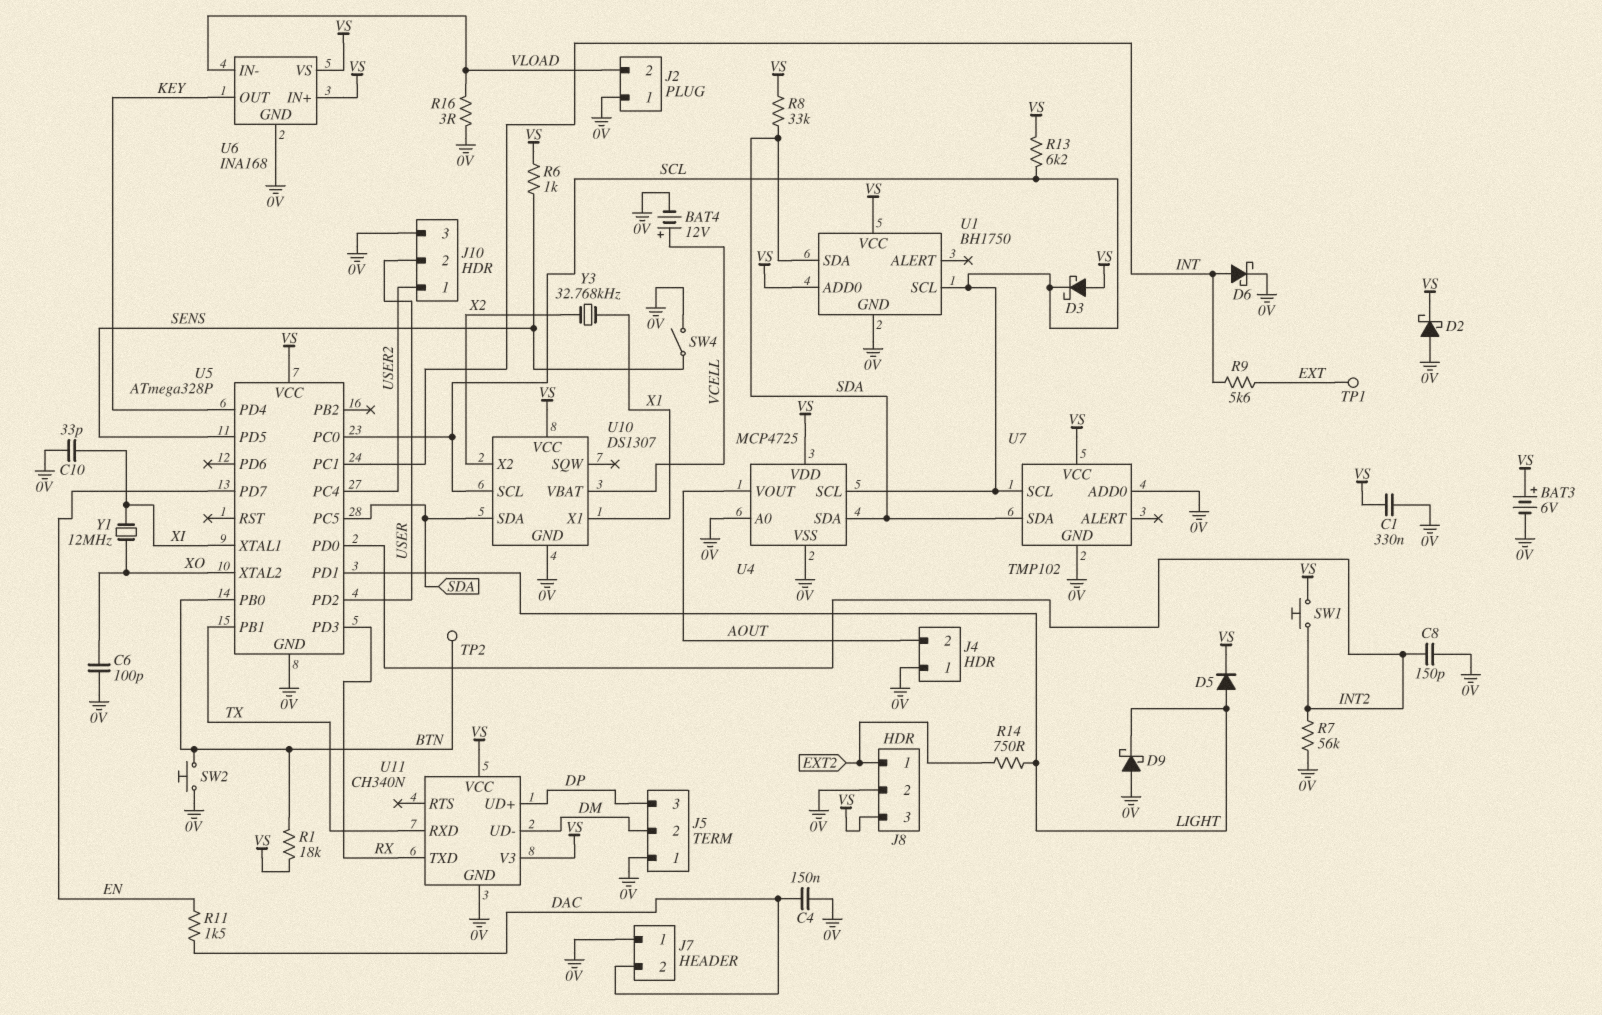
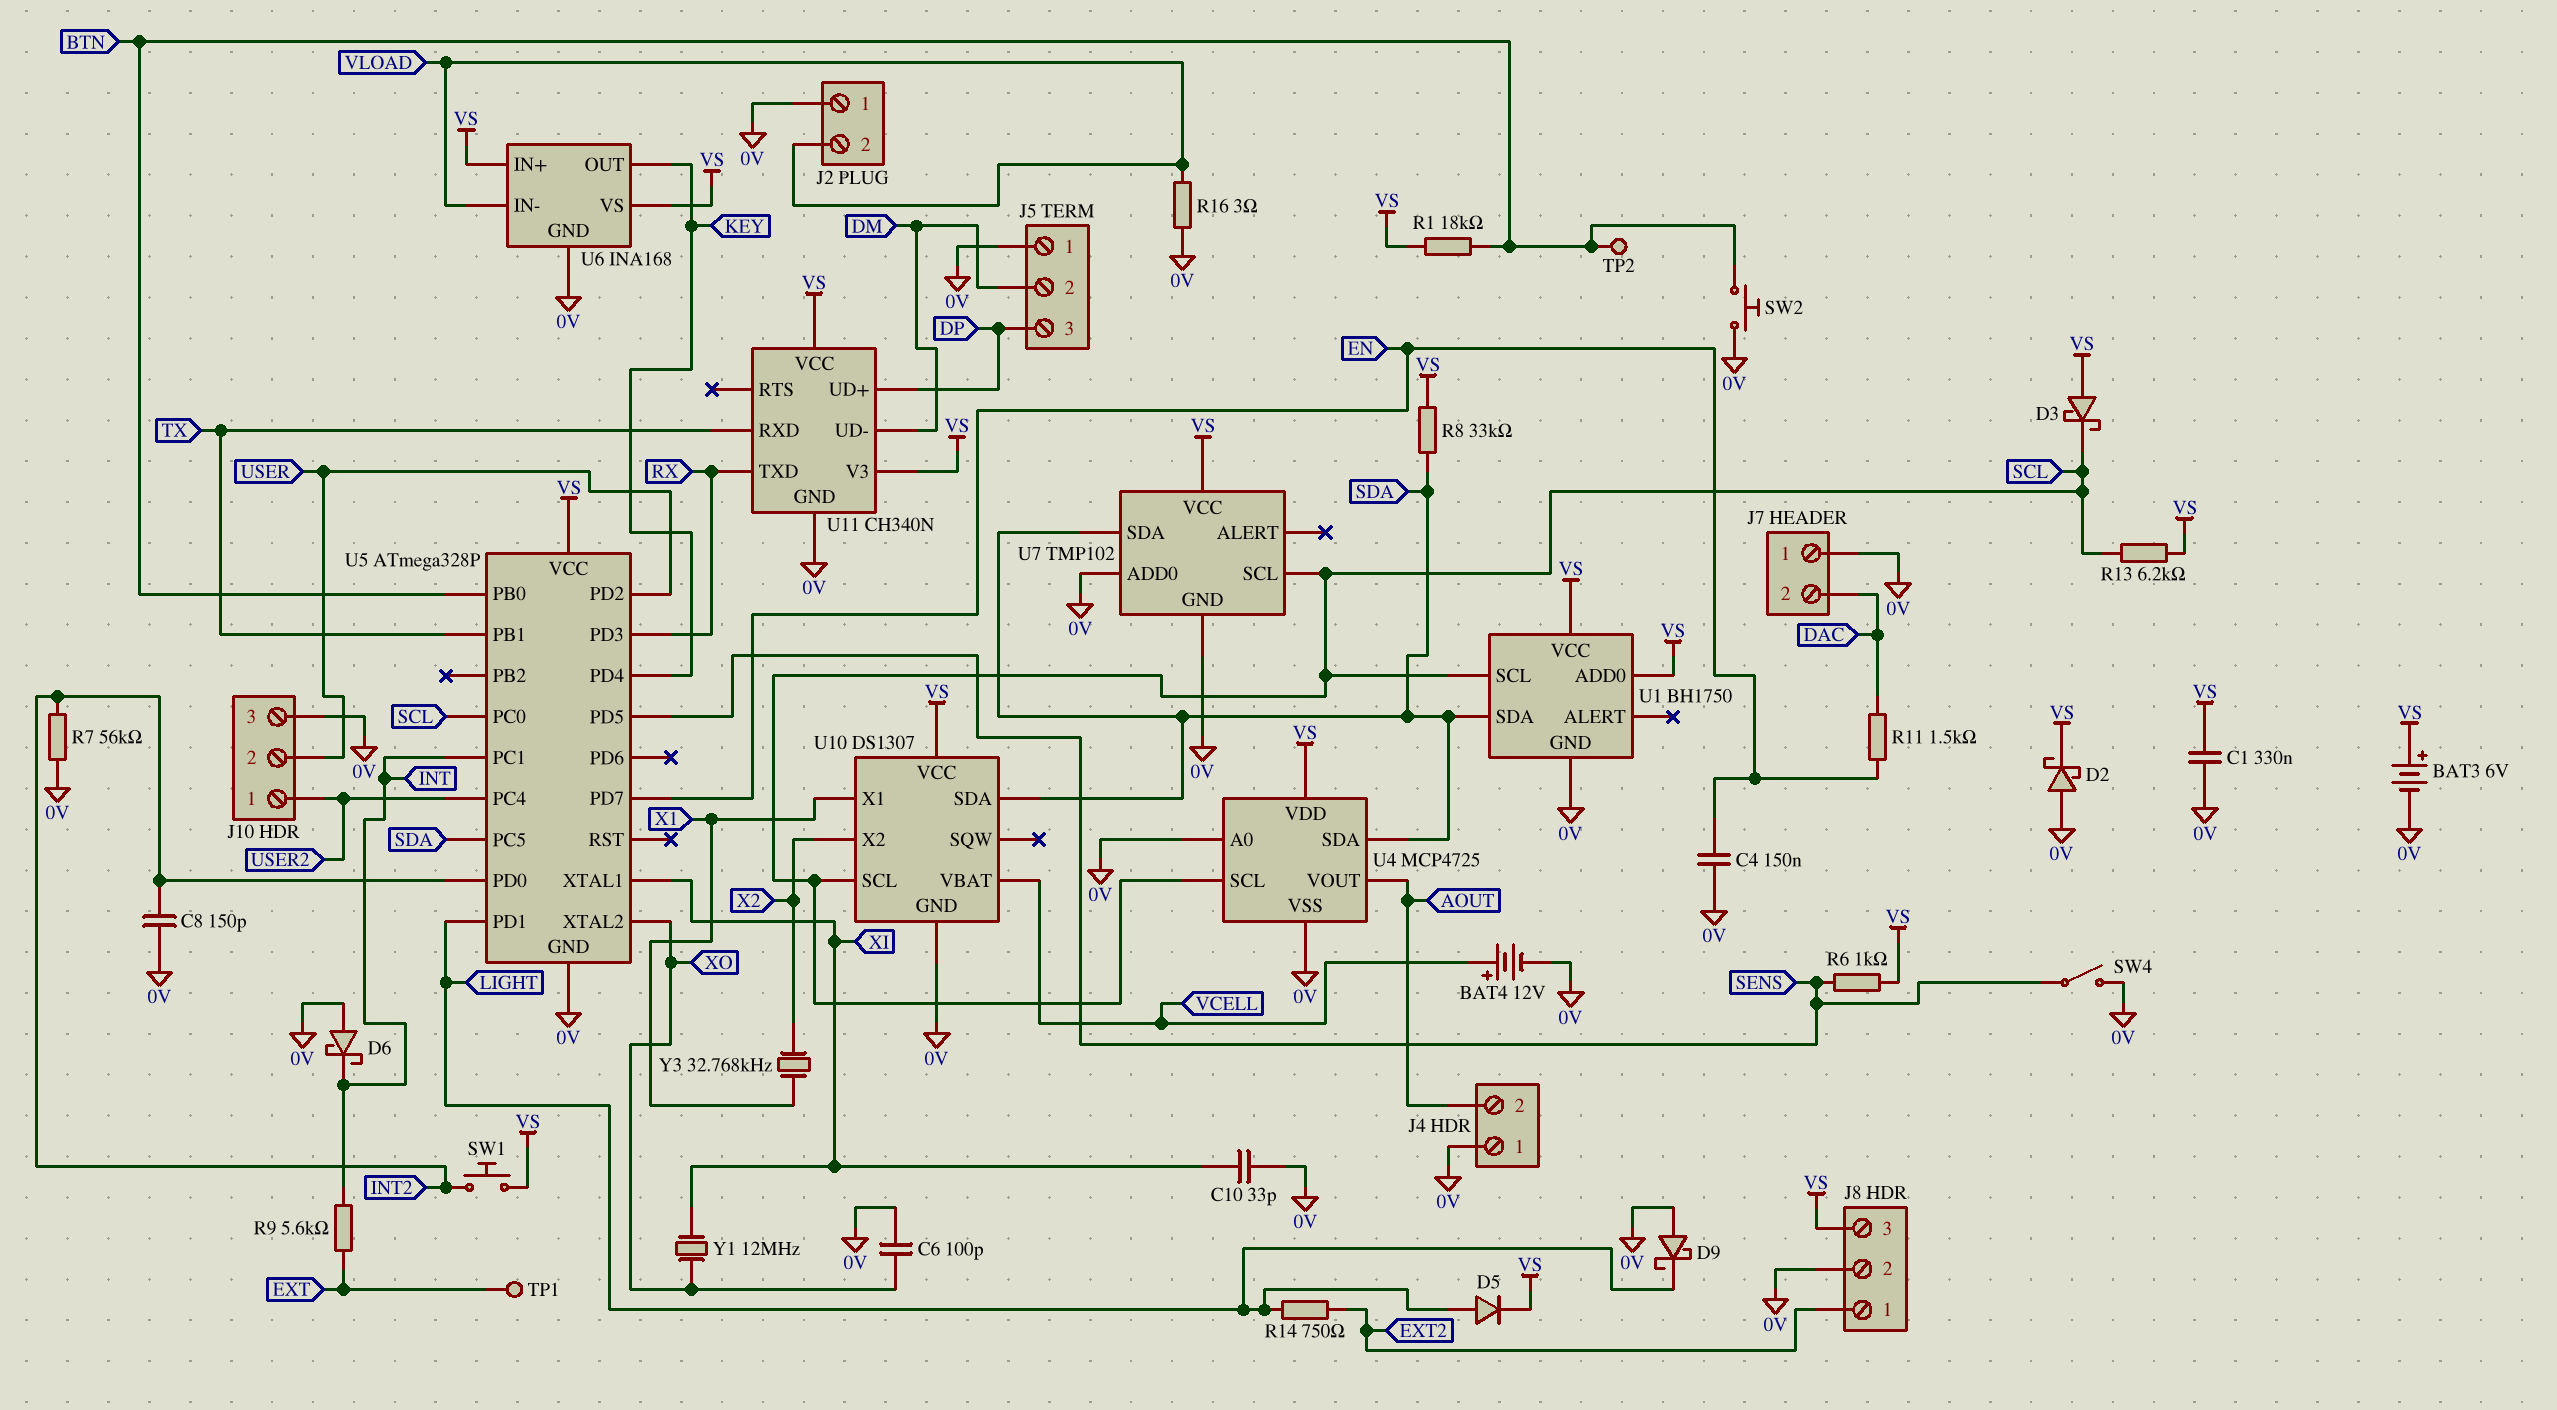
C4: 150nF (0V, DAC) -> 150nF (0V, EN)
D6: schottky (A INT, K 0V) -> schottky (A 0V, K INT)

